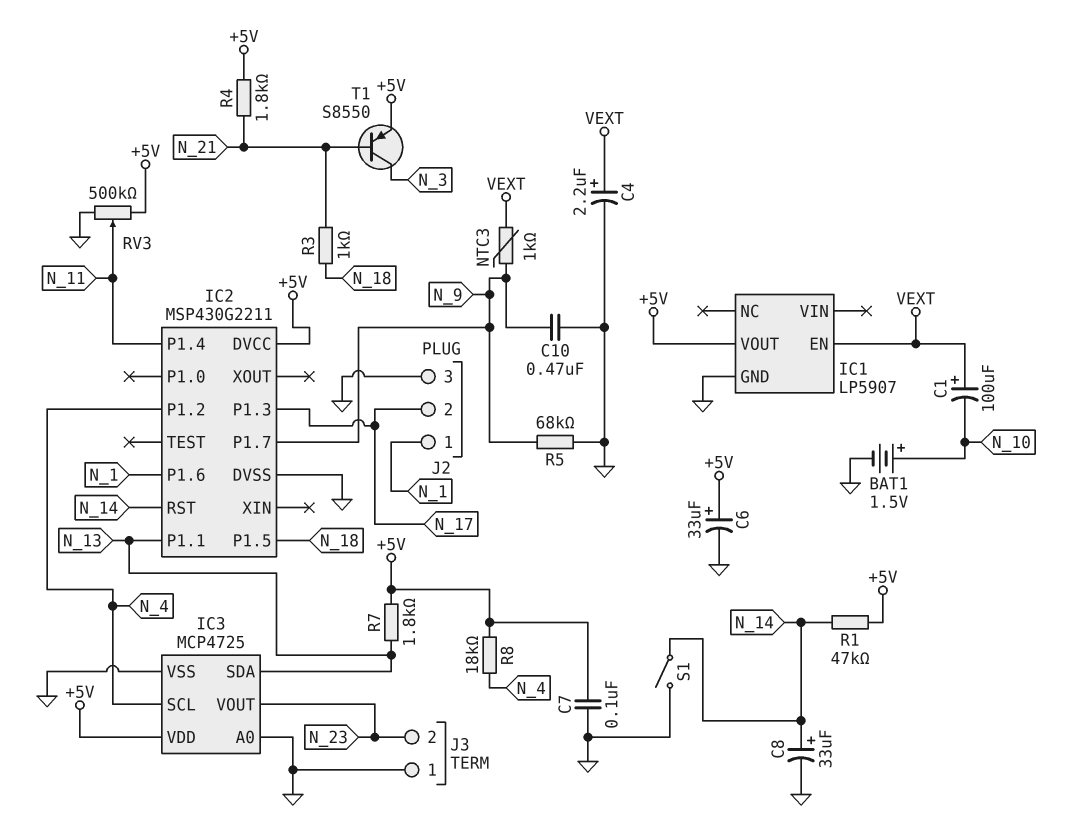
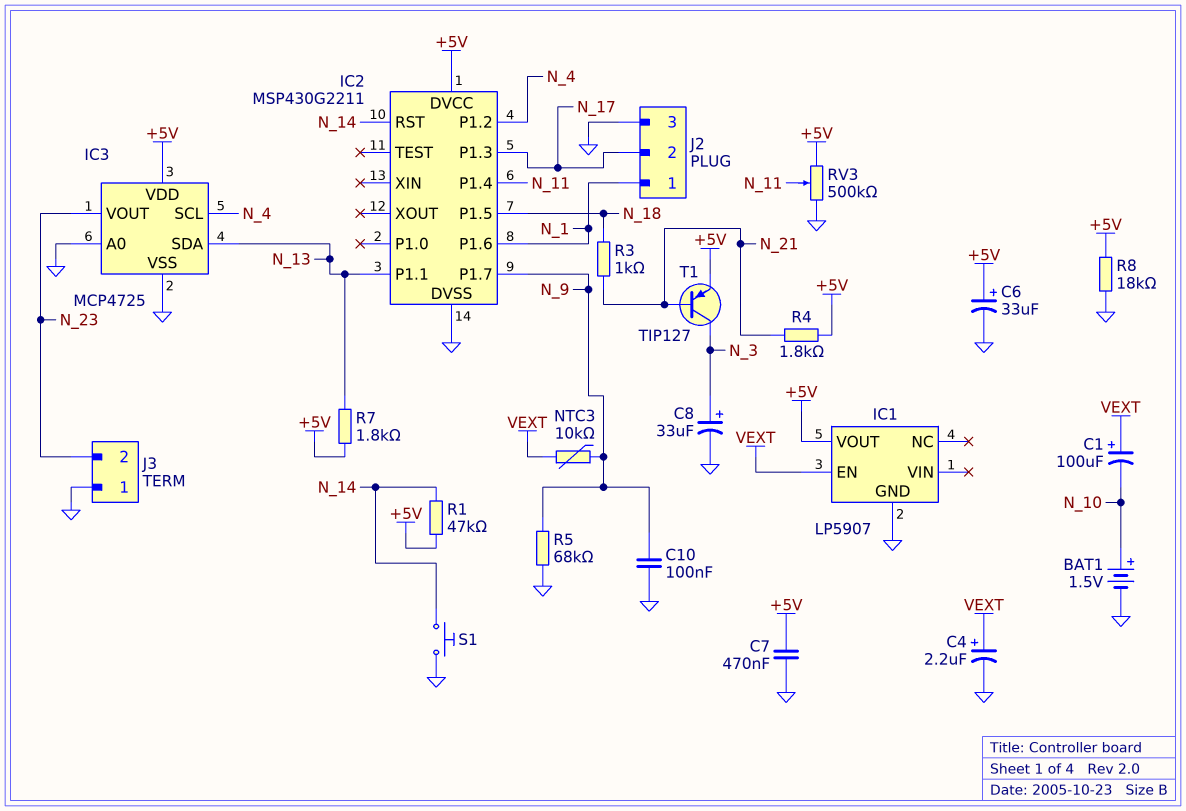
C7: 100nF (+5V, GND) -> 470nF (+5V, GND)
C8: 33uF (plus N_14, minus GND) -> 33uF (plus N_3, minus GND)
C10: 470nF (GND, N_9) -> 100nF (GND, N_9)
NTC3: 1k (N_9, VEXT) -> 10k (N_9, VEXT)
R8: 18k (+5V, N_4) -> 18k (+5V, GND)
S1: switch (GND, N_14) -> button (GND, N_14)
T1: PNP S8550 (B N_21, C N_3, E +5V) -> PNP TIP127 (B N_21, C N_3, E +5V)

